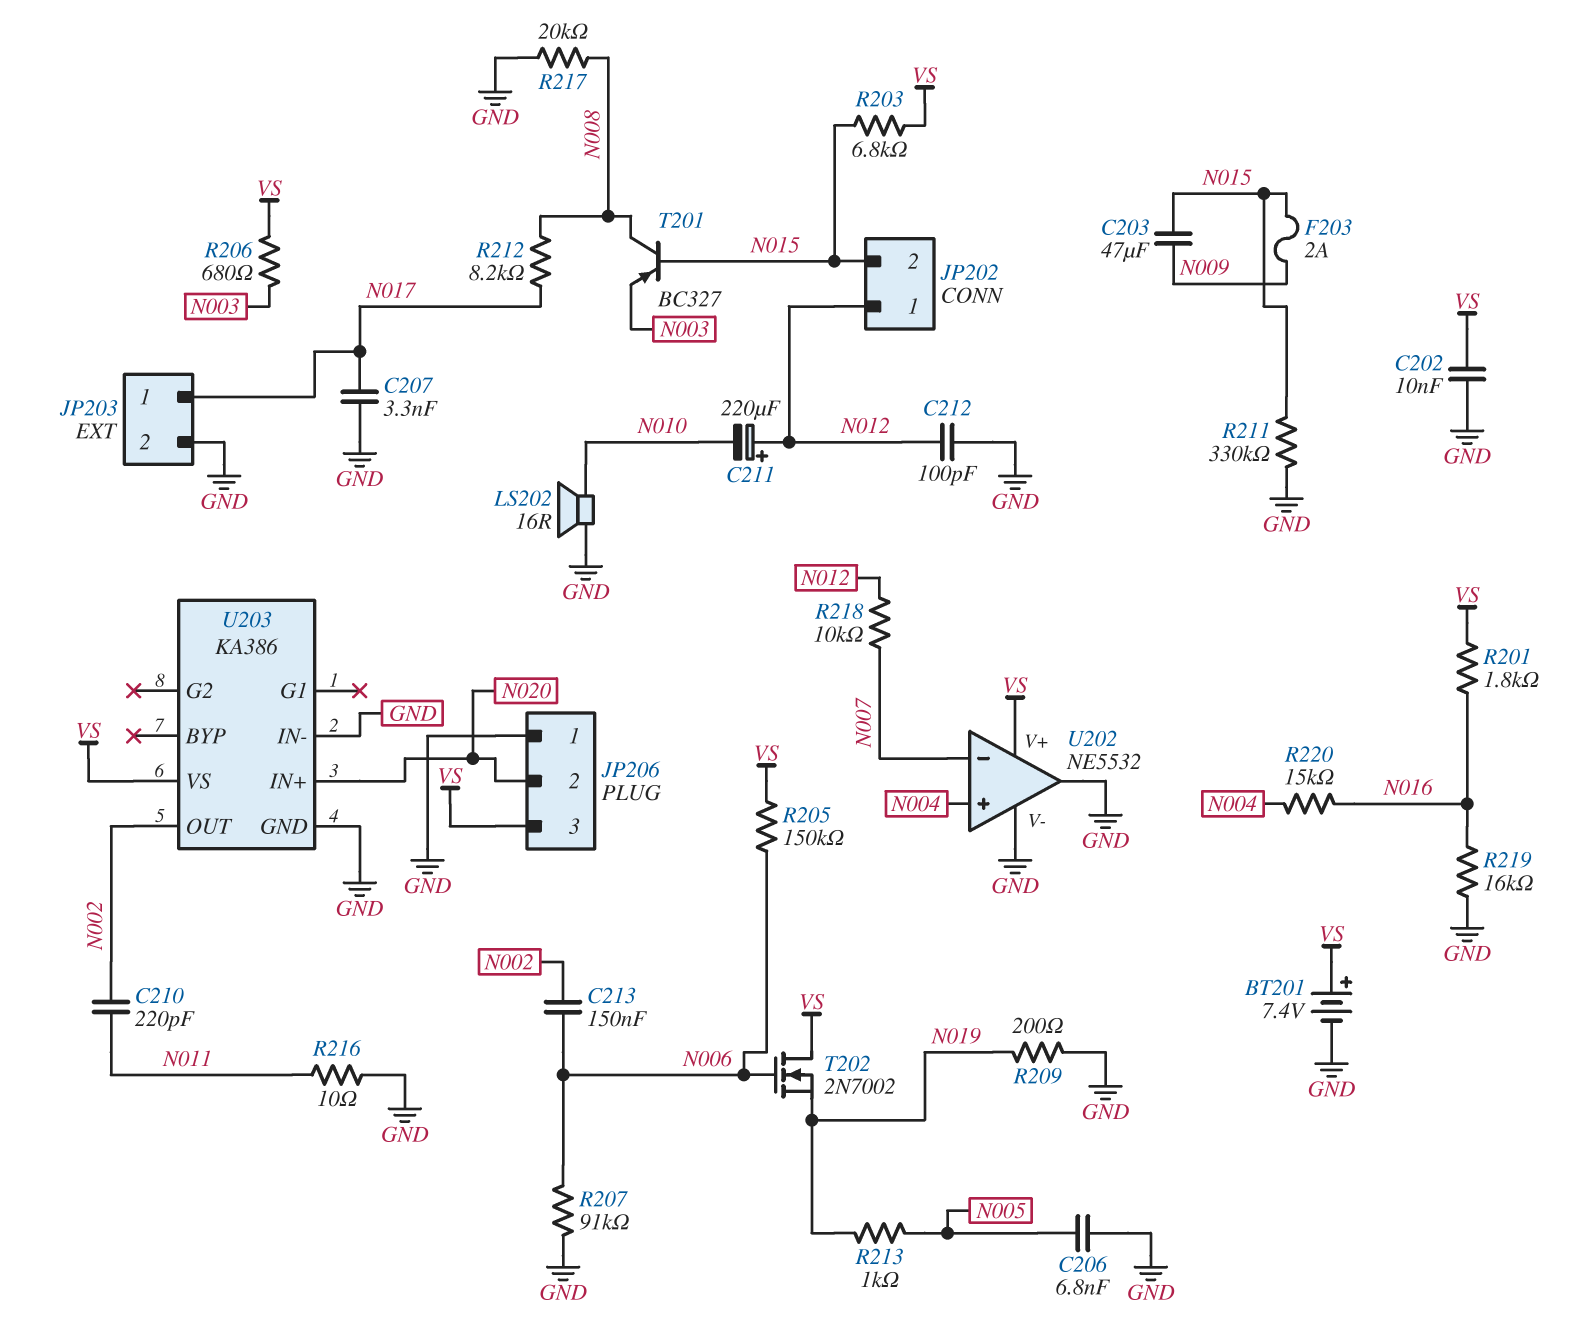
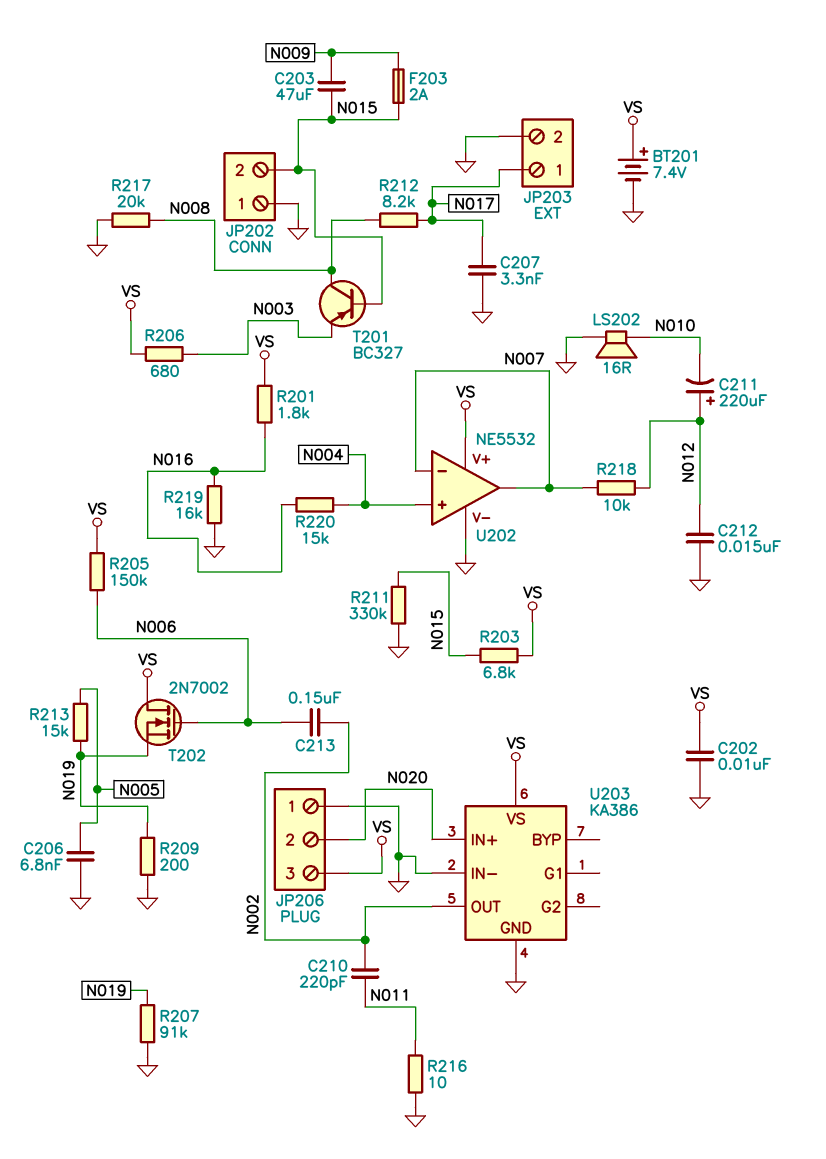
C212: 100pF (GND, N012) -> 15nF (GND, N012)
JP202 pin 1: N012 -> GND
R207: 91k (GND, N006) -> 91k (GND, N019)
R213: 1k (N005, N019) -> 15k (N005, N019)
U202 pin out: GND -> N007

